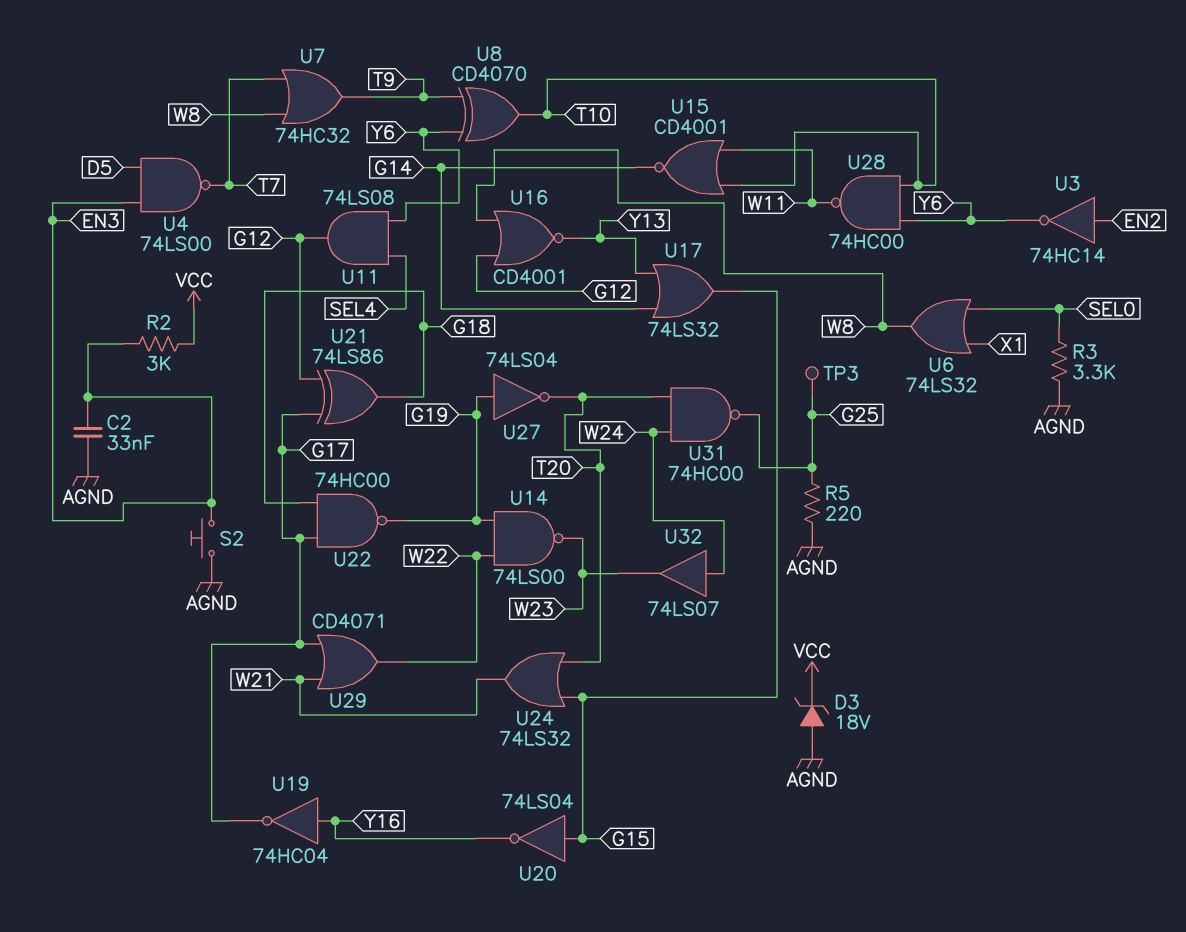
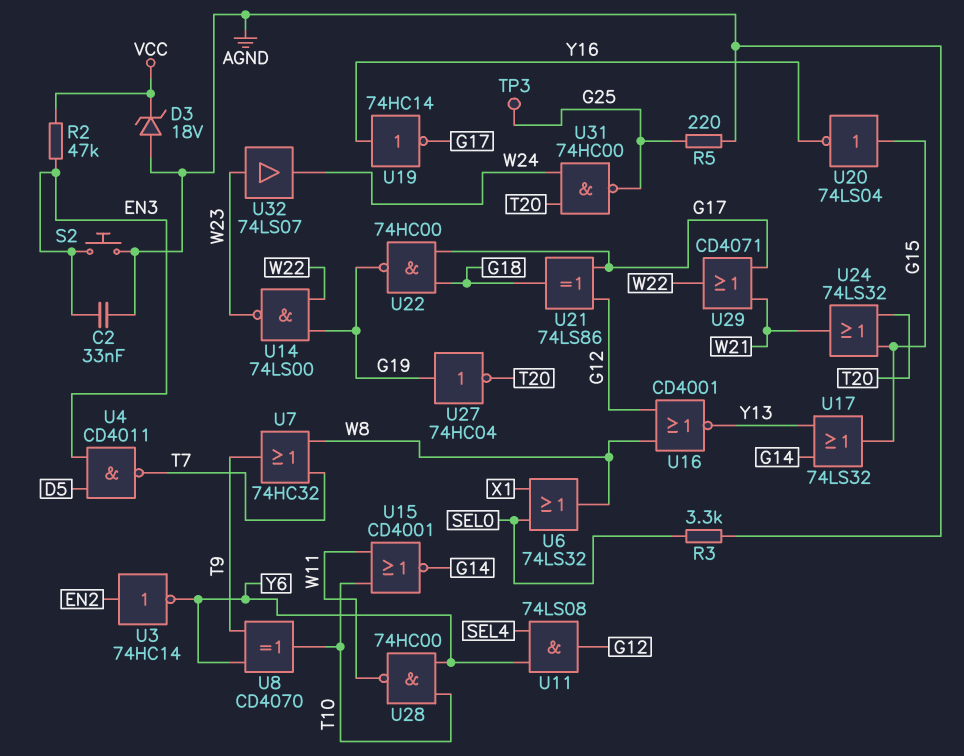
R2: 3k (EN3, VCC) -> 47k (EN3, VCC)
U4: NAND 74LS00 (in D5, in EN3, out T7) -> NAND CD4011 (in D5, in EN3, out T7)
U19: NOT 74HC04 (in Y16, out G17) -> NOT 74HC14 (in Y16, out G17)
U27: NOT 74LS04 (in G19, out T20) -> NOT 74HC04 (in G19, out T20)
U32: buffer 74LS07 (in W24, out W23) -> buffer 74LS07 (in W23, out W24)

